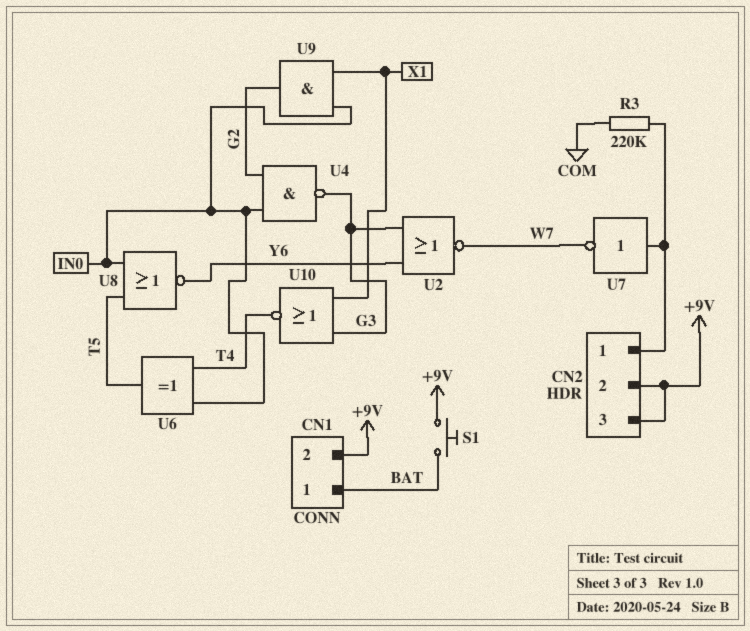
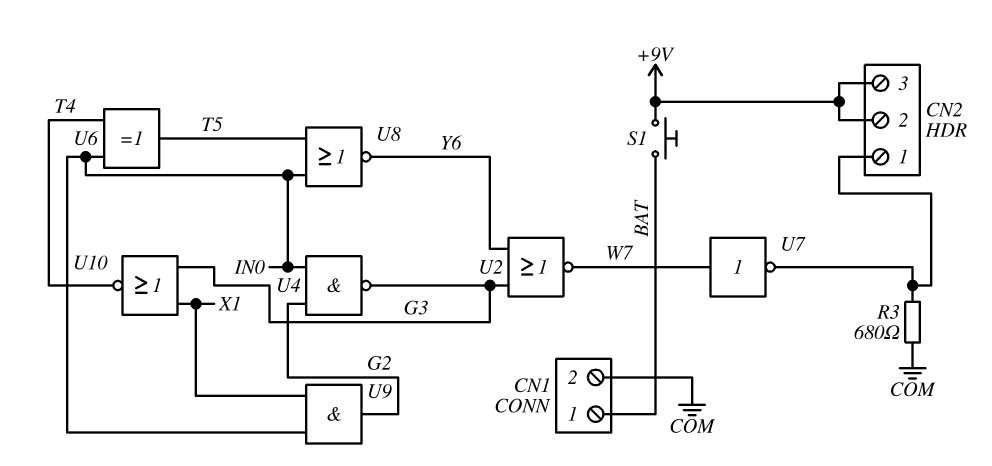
CN1 pin 2: +9V -> COM
R3: 220k (CN2/1, COM) -> 680 (CN2/1, COM)
U7: NOT (in CN2/1, out W7) -> NOT (in W7, out CN2/1)

